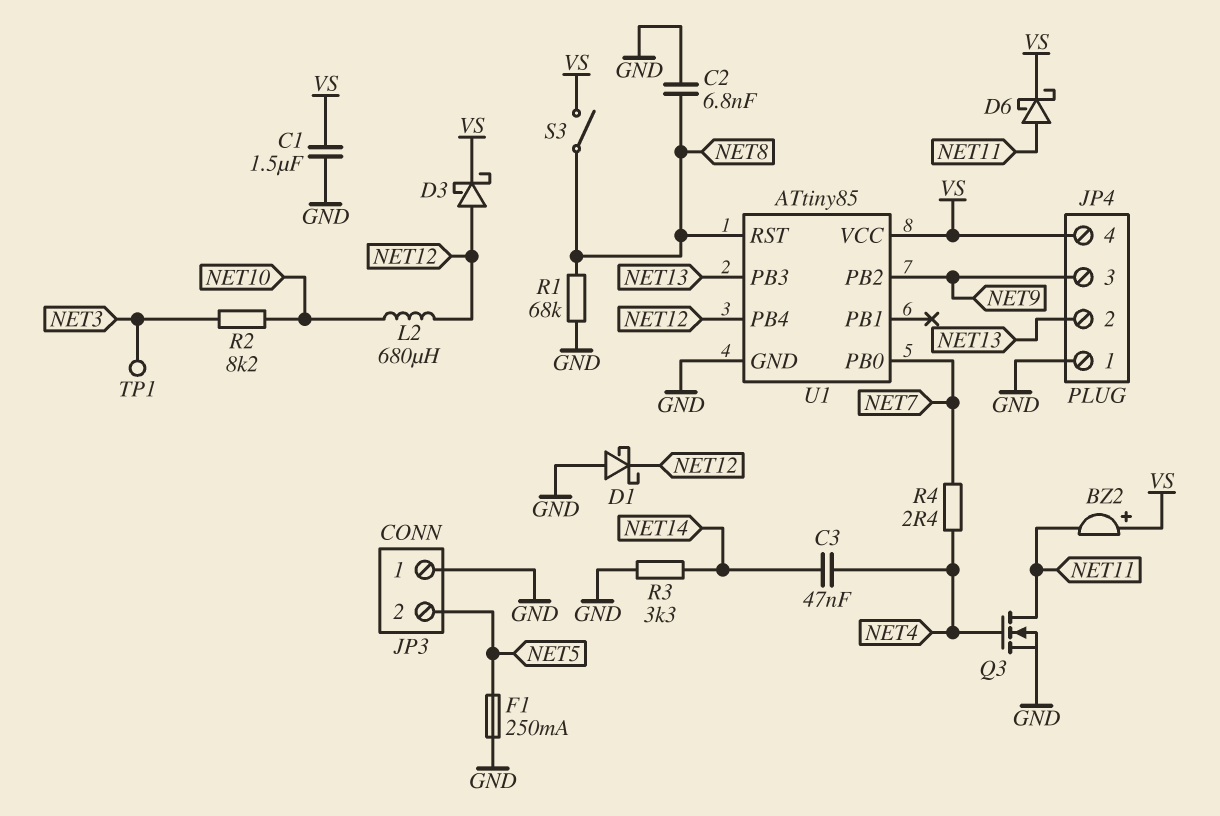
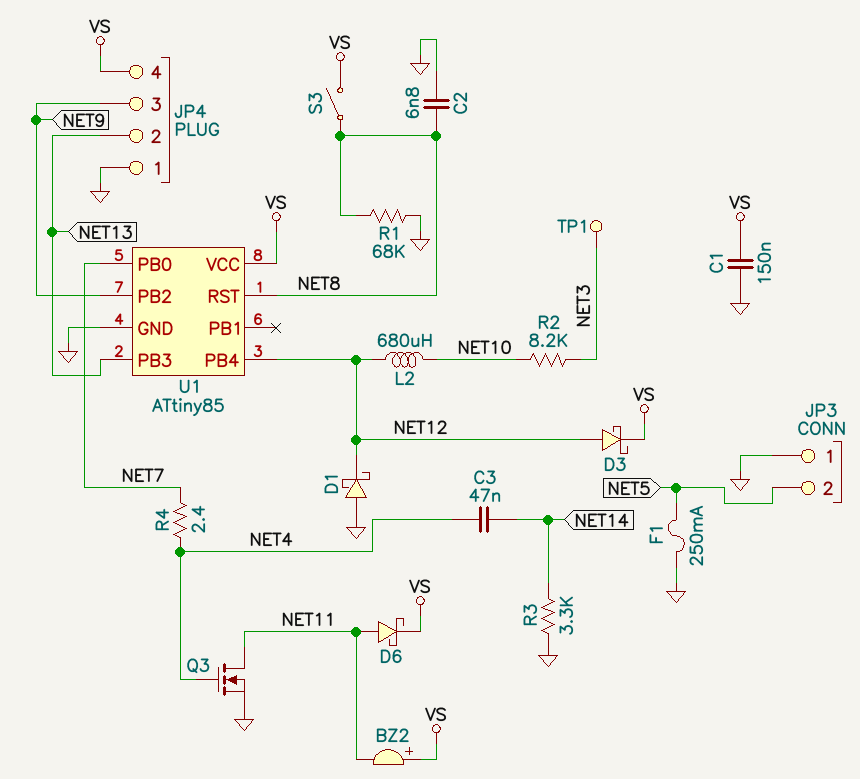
C1: 1.5uF (GND, VS) -> 150nF (GND, VS)

